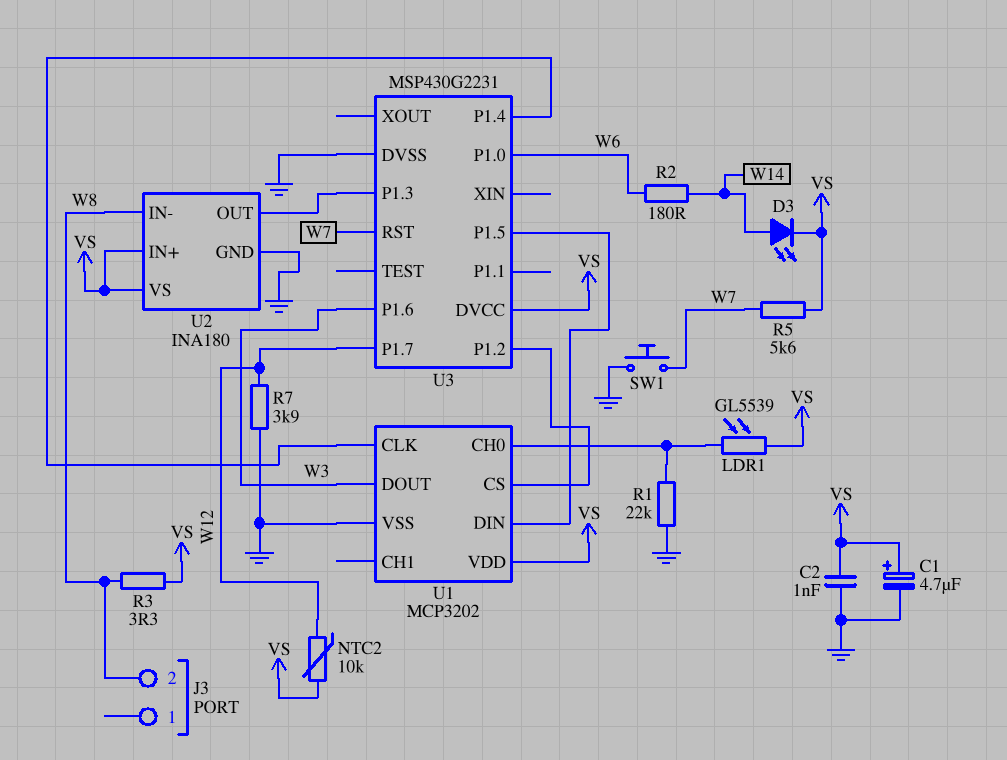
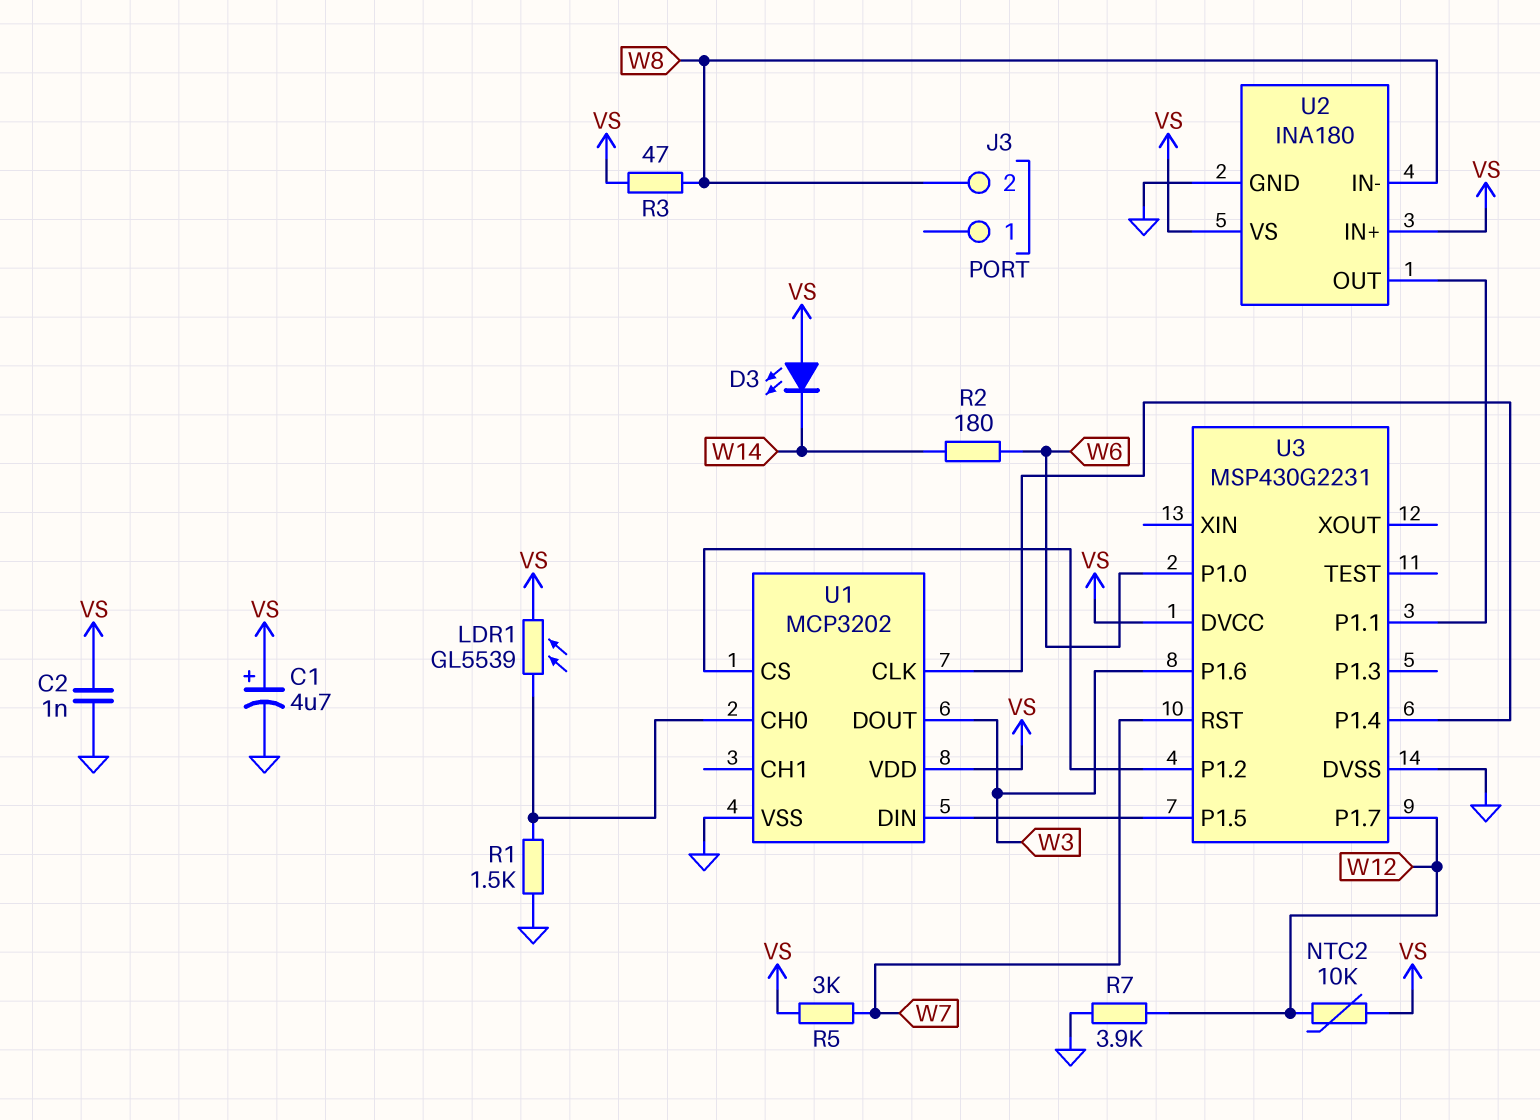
D3: LED (A W14, K VS) -> LED (A VS, K W14)
R1: 22k (GND, U1/CH0) -> 1.5k (GND, U1/CH0)
R3: 3.3 (VS, W8) -> 47 (VS, W8)
R5: 5.6k (VS, W7) -> 3k (VS, W7)
SW1: button (GND, W7) -> none
U3 pin P1.1: none -> U2/OUT
U3 pin P1.3: U2/OUT -> none

